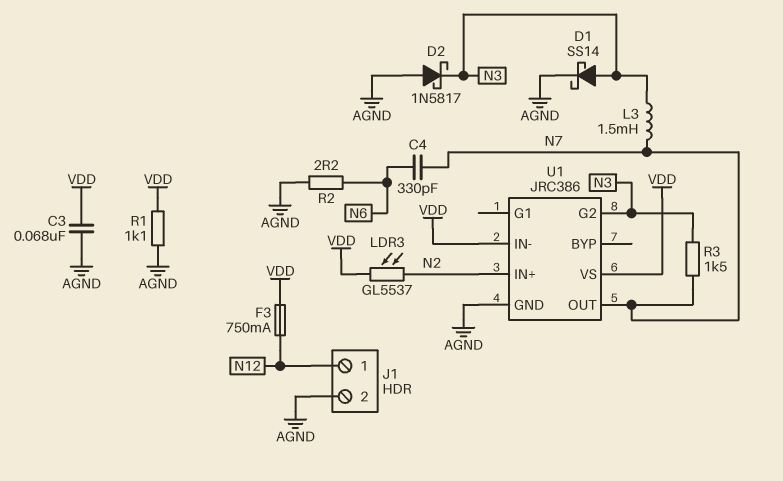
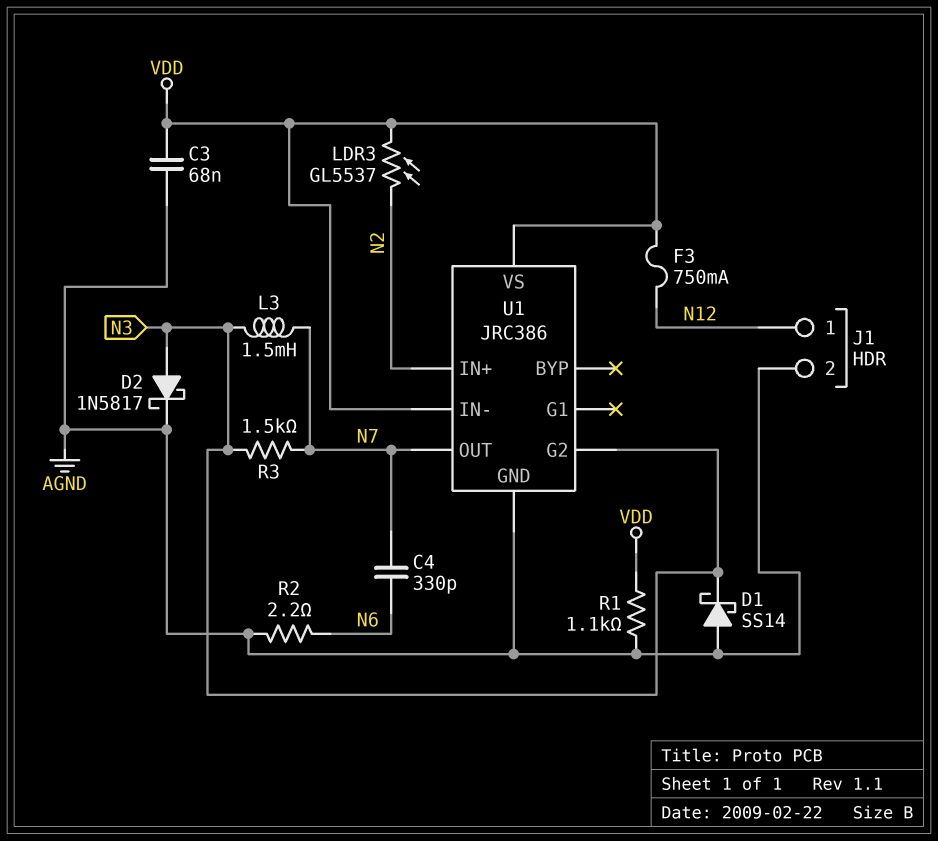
D1: schottky SS14 (A N3, K AGND) -> schottky SS14 (A AGND, K N3)
D2: schottky 1N5817 (A AGND, K N3) -> schottky 1N5817 (A N3, K AGND)

